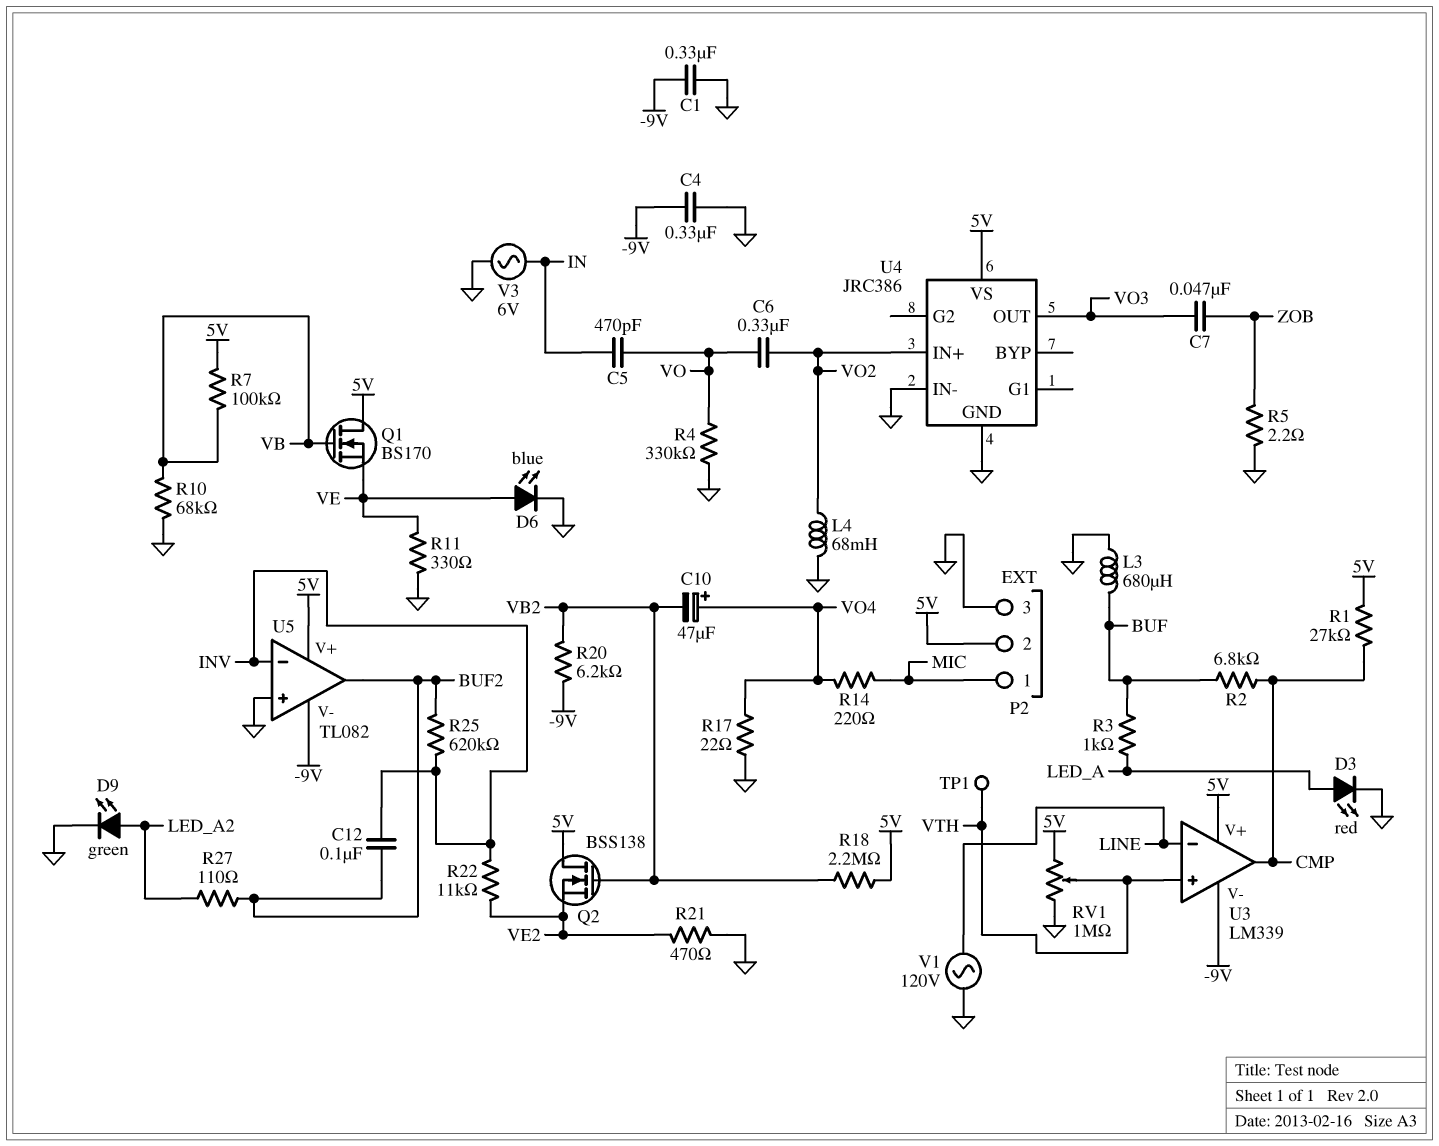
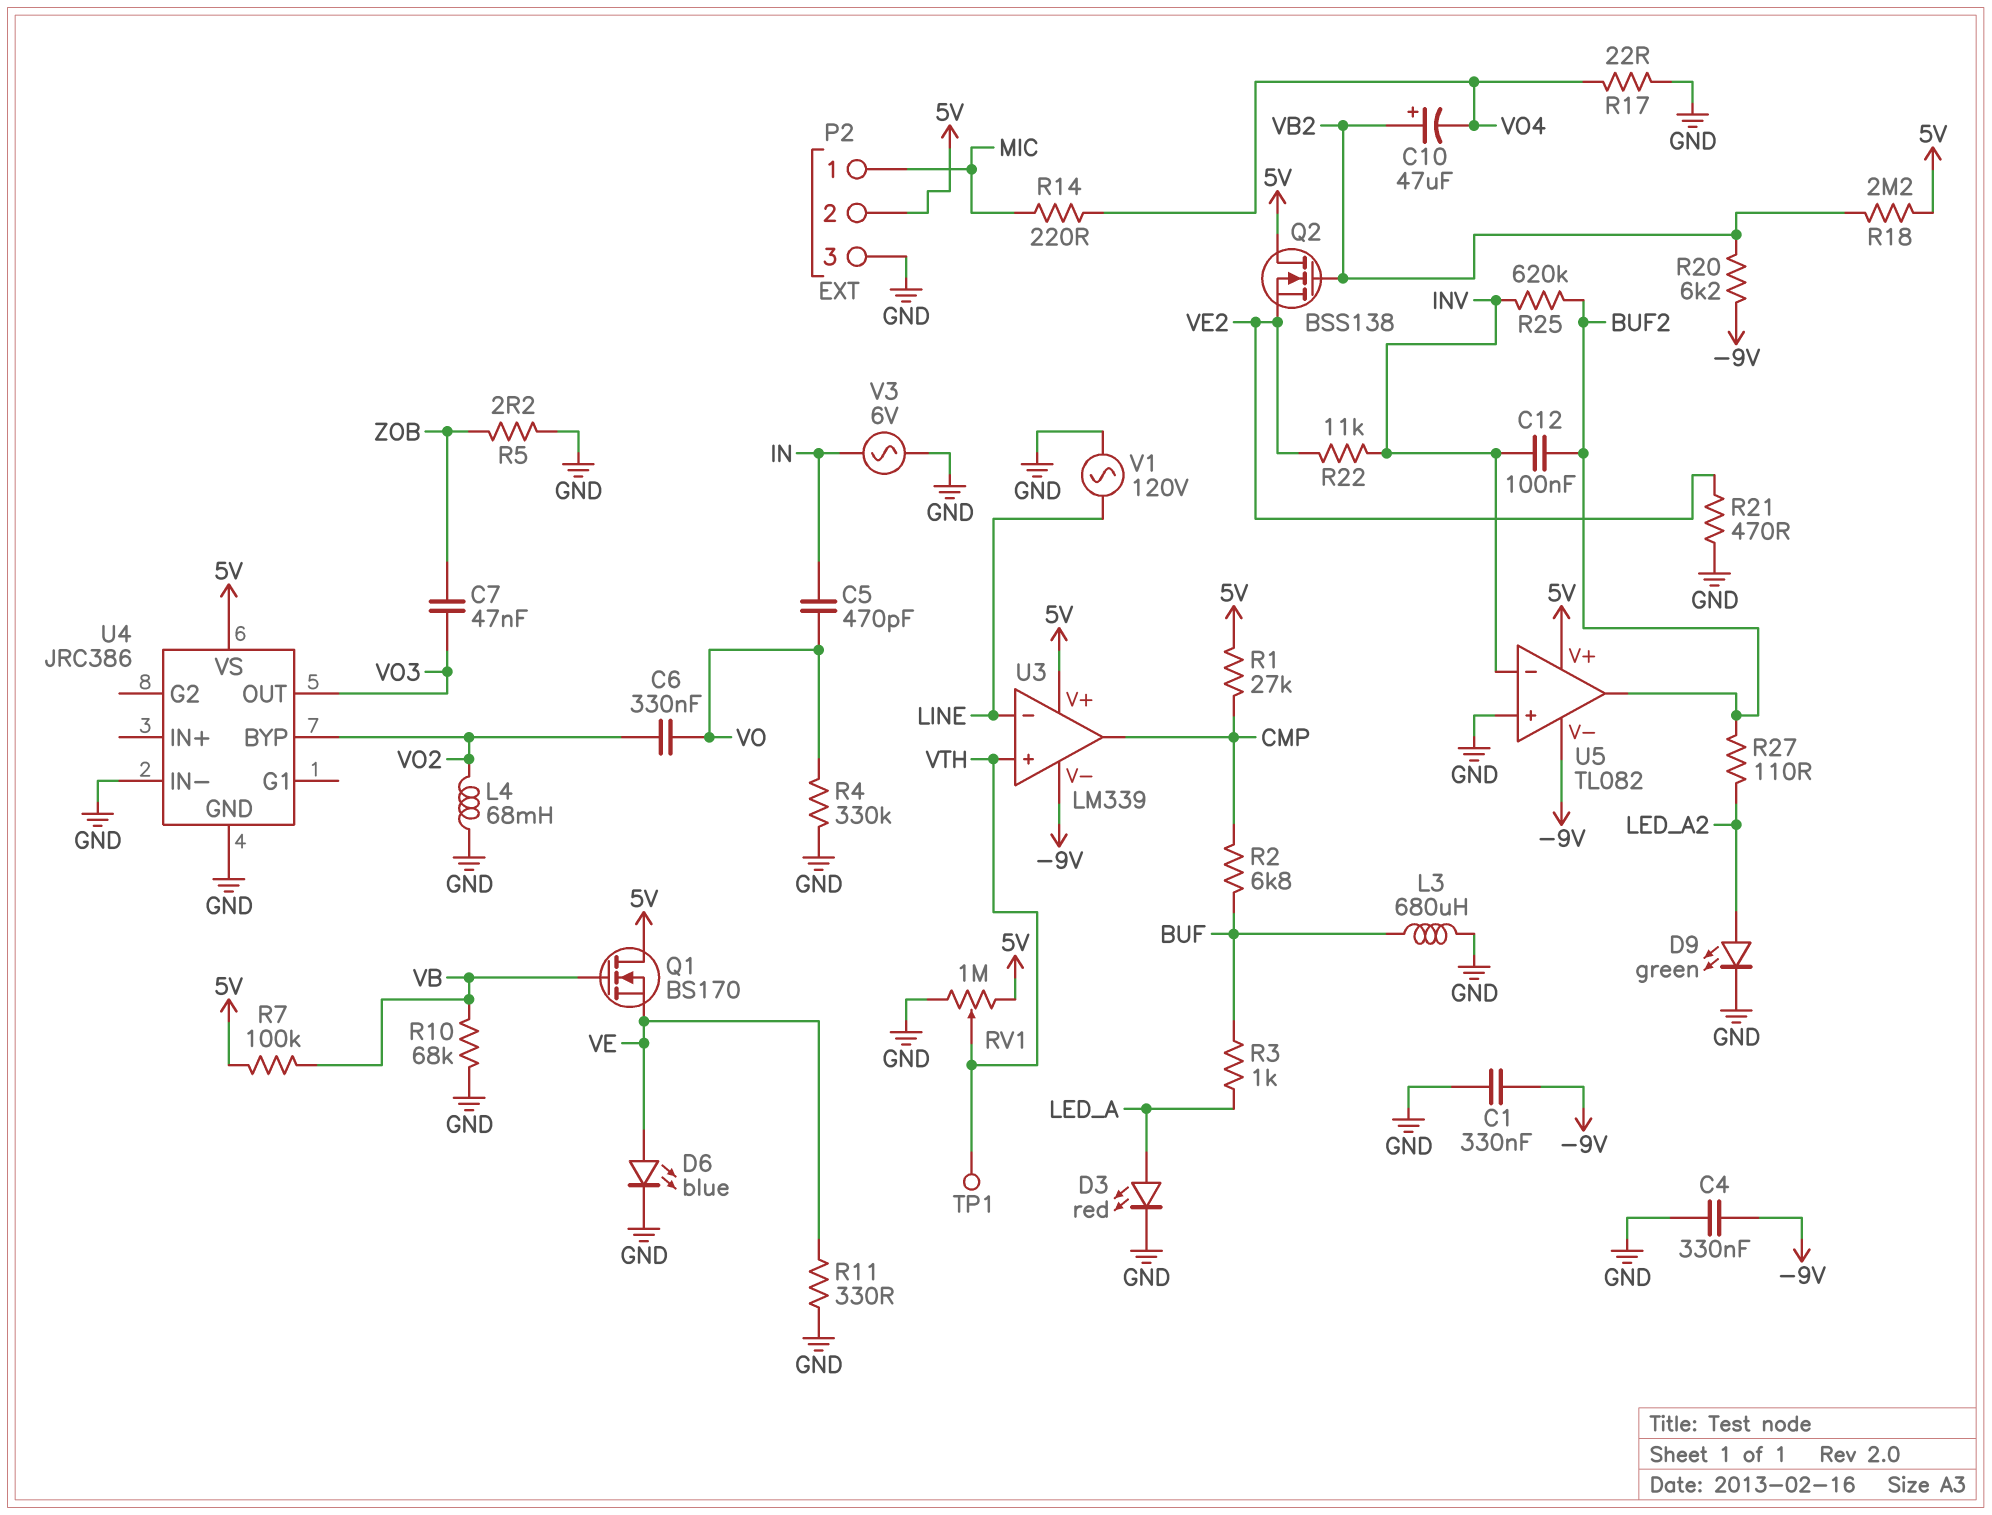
C10: 47uF (plus VO4, minus VB2) -> 47uF (plus VB2, minus VO4)
U4 pin BYP: none -> VO2
U4 pin IN+: VO2 -> none

